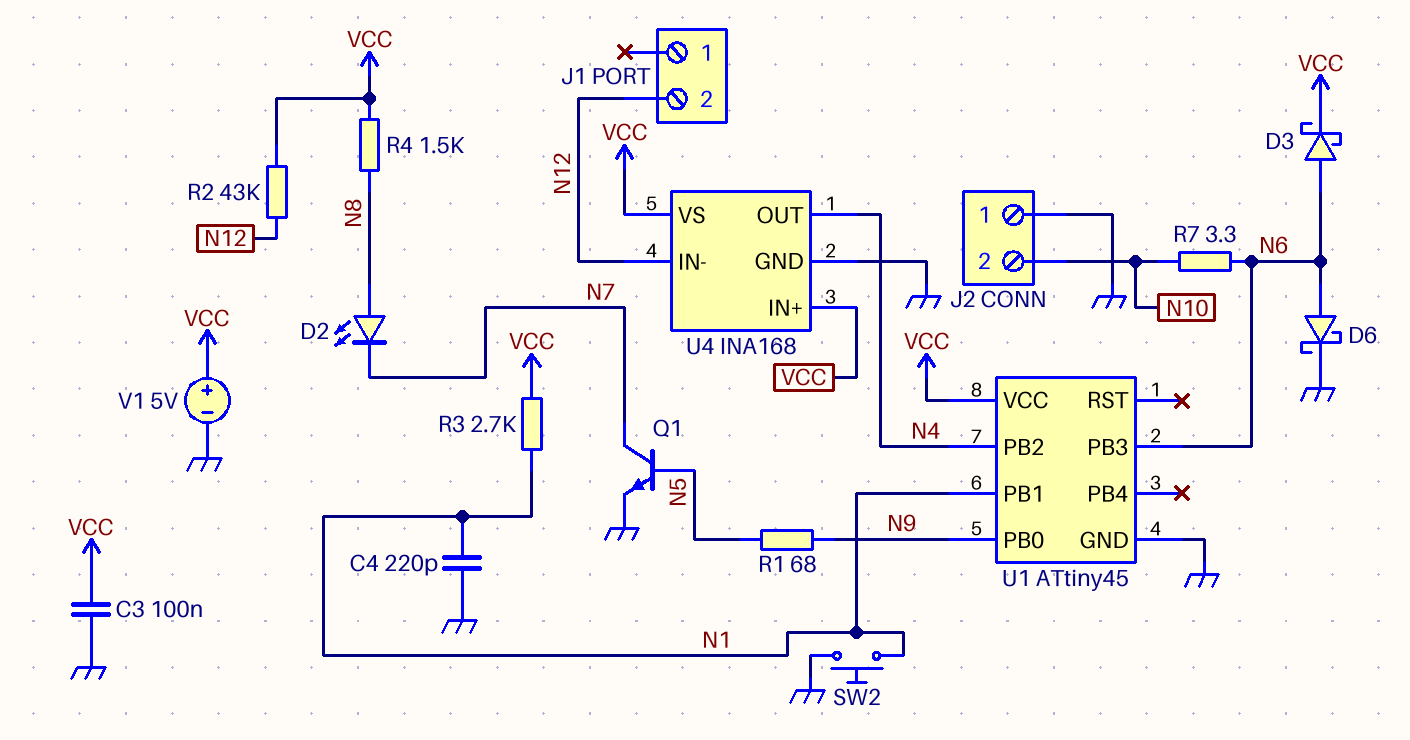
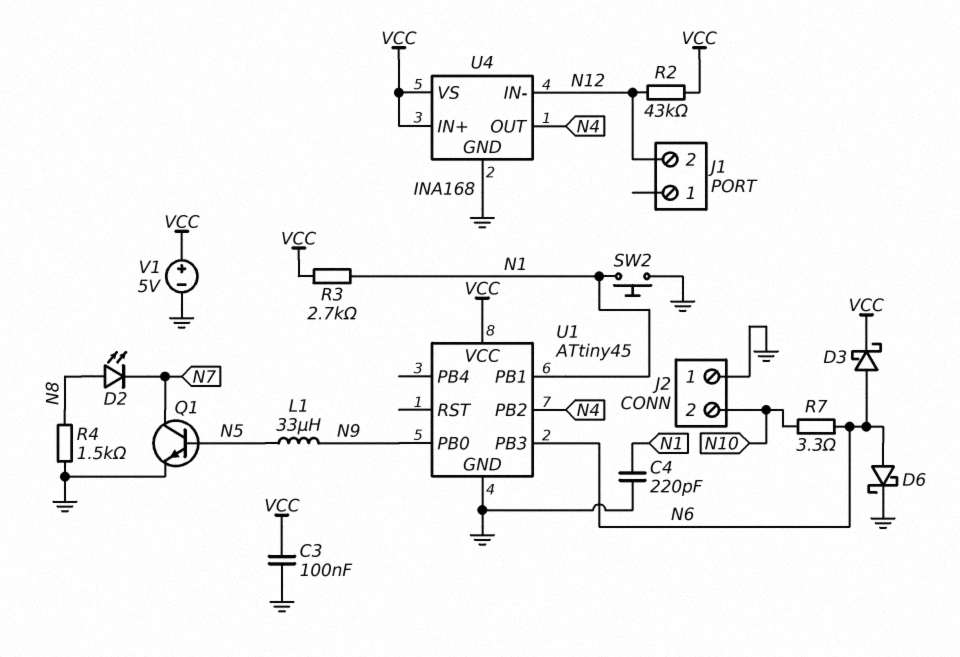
L1: none -> 33uH (N5, N9)
R1: 68 (N5, N9) -> none
R4: 1.5k (N8, VCC) -> 1.5k (GND, N8)

